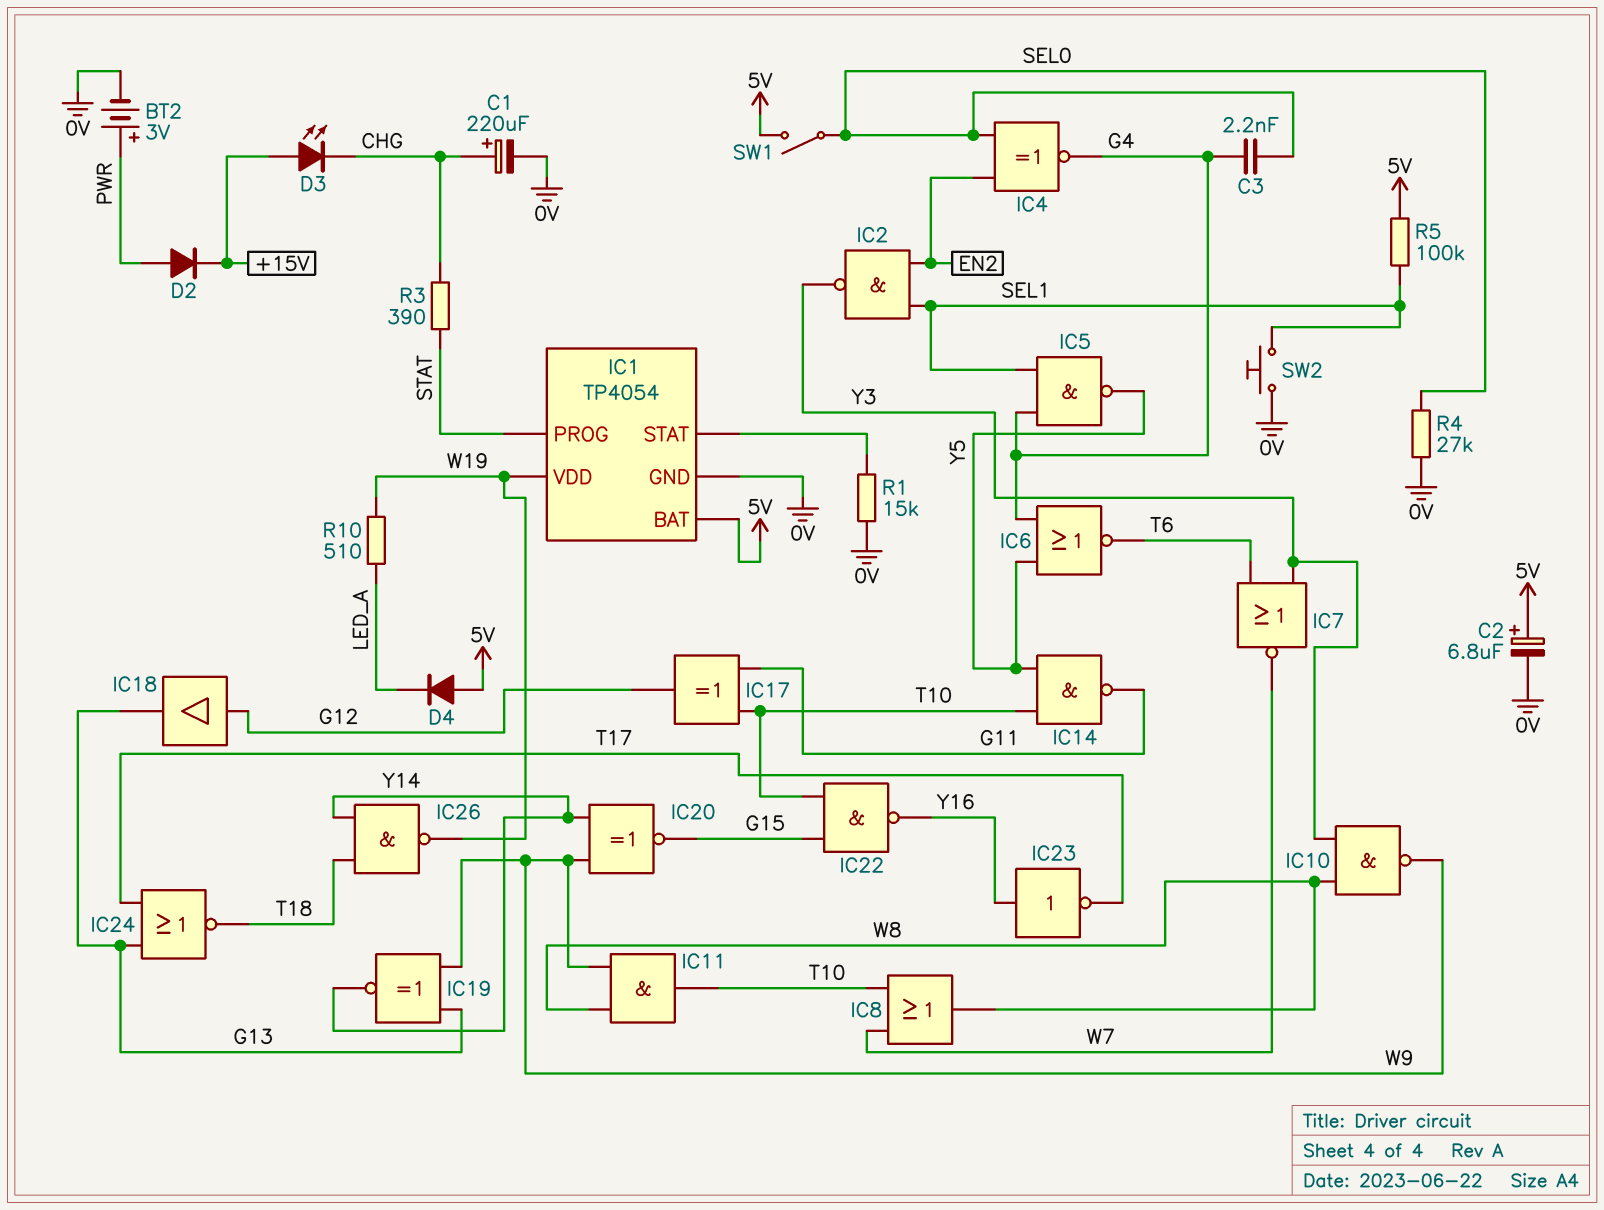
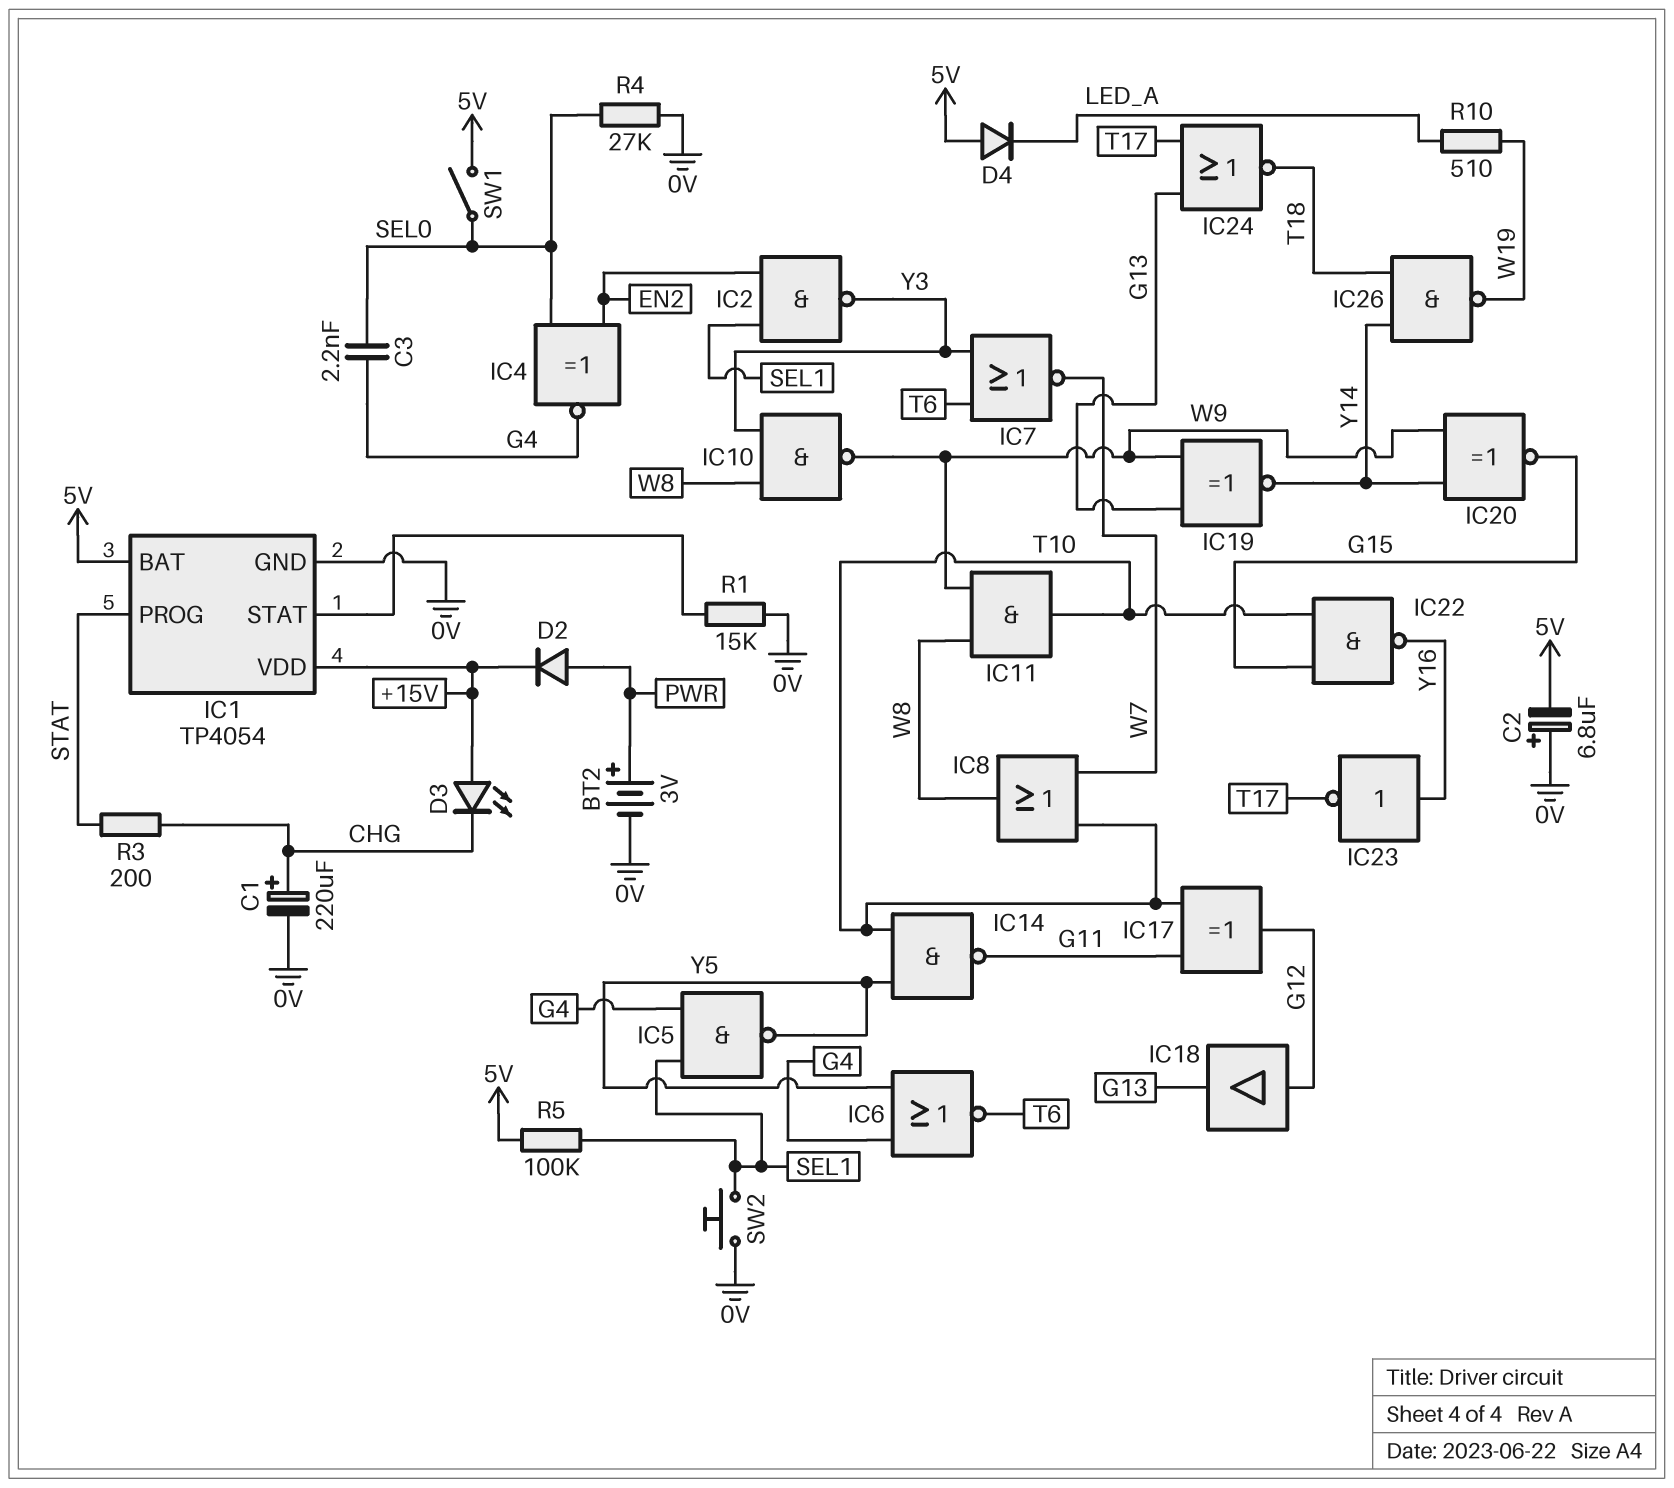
C2: 6.8uF (plus 5V, minus 0V) -> 6.8uF (plus 0V, minus 5V)
IC1 pin VDD: W19 -> +15V
R3: 390 (CHG, STAT) -> 200 (CHG, STAT)

